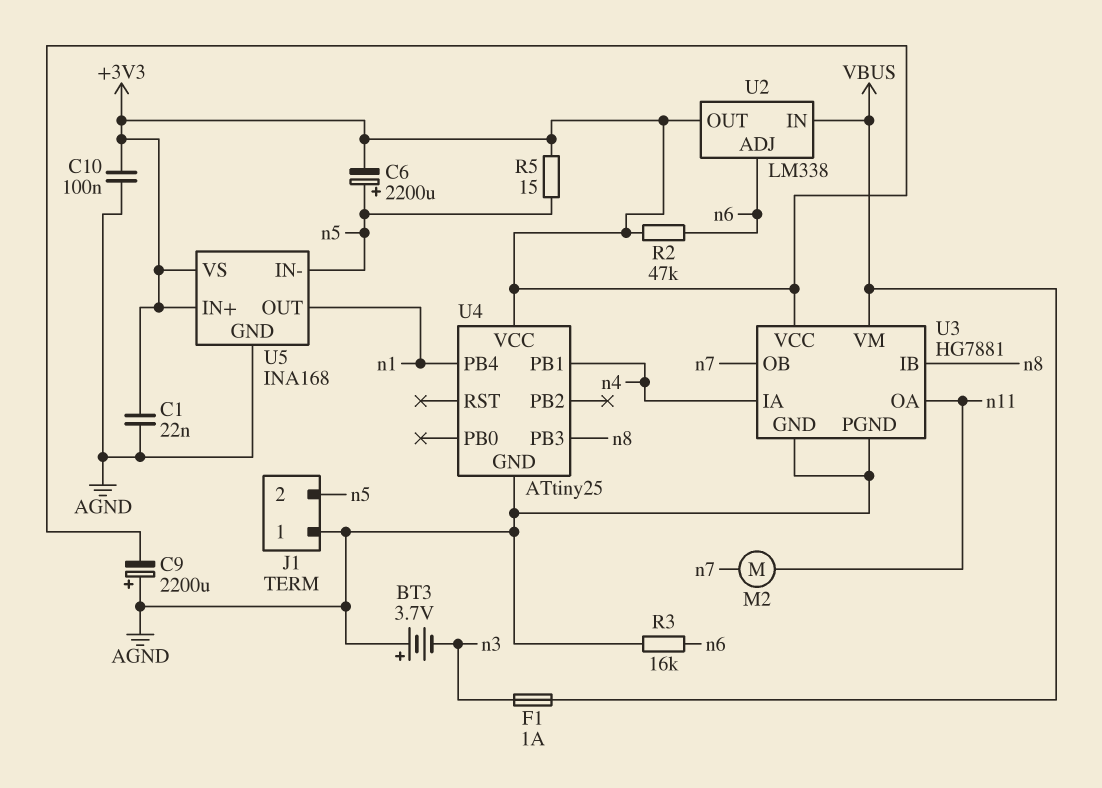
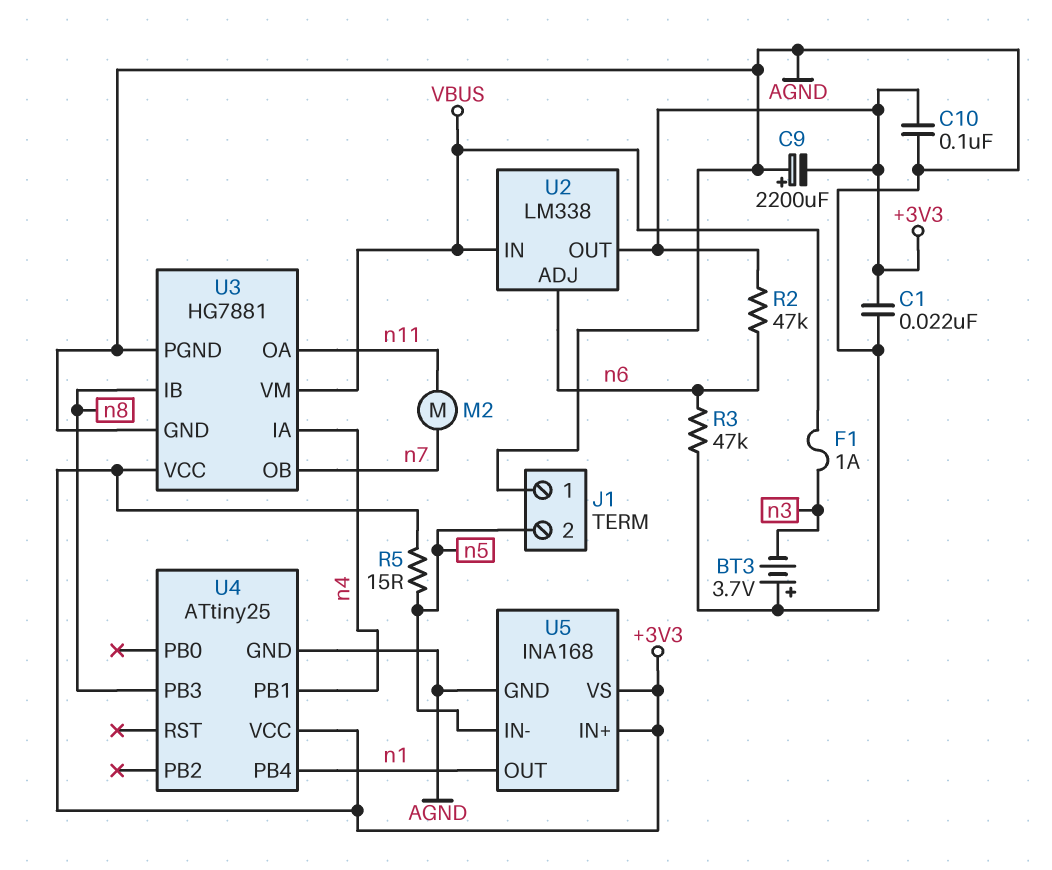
C6: 2200uF (plus n5, minus +3V3) -> none
R3: 16k (AGND, n6) -> 47k (AGND, n6)

